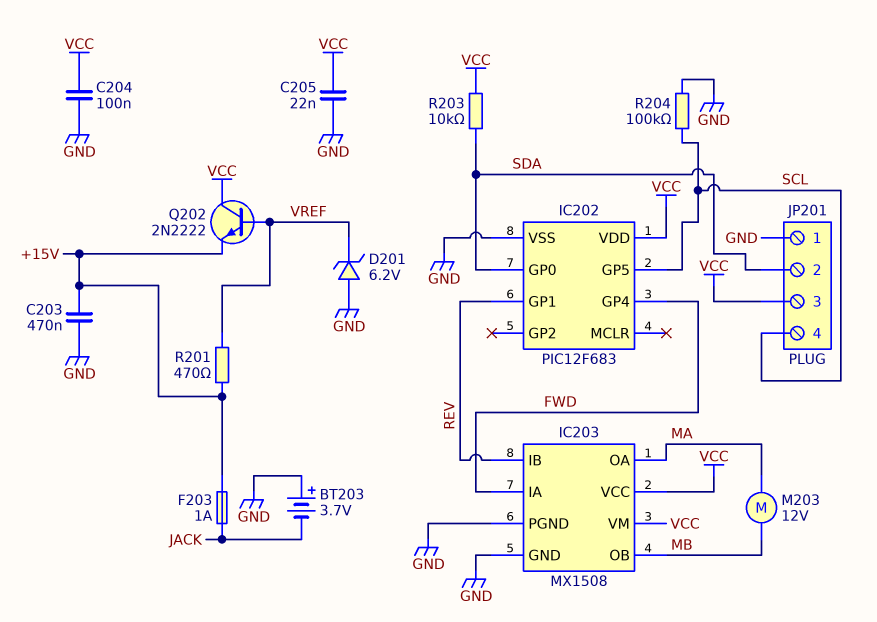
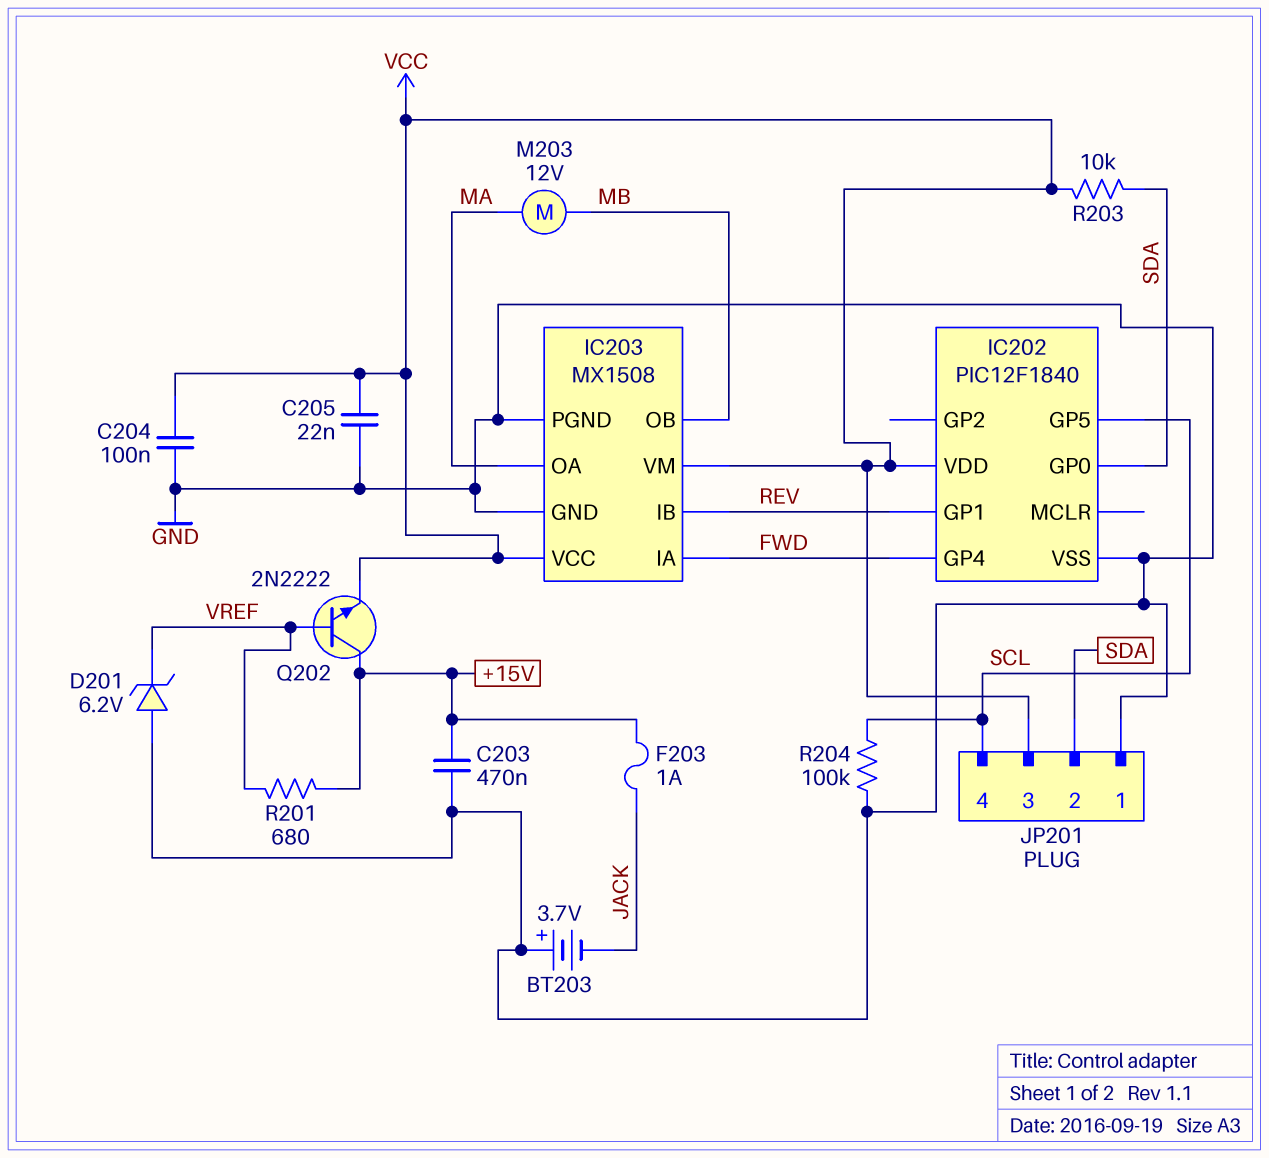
IC202: PIC12F683 -> PIC12F1840
Q202: NPN 2N2222 (B VREF, C VCC, E +15V) -> NPN 2N2222 (B VREF, C +15V, E VCC)
R201: 470 (+15V, VREF) -> 680 (+15V, VREF)

